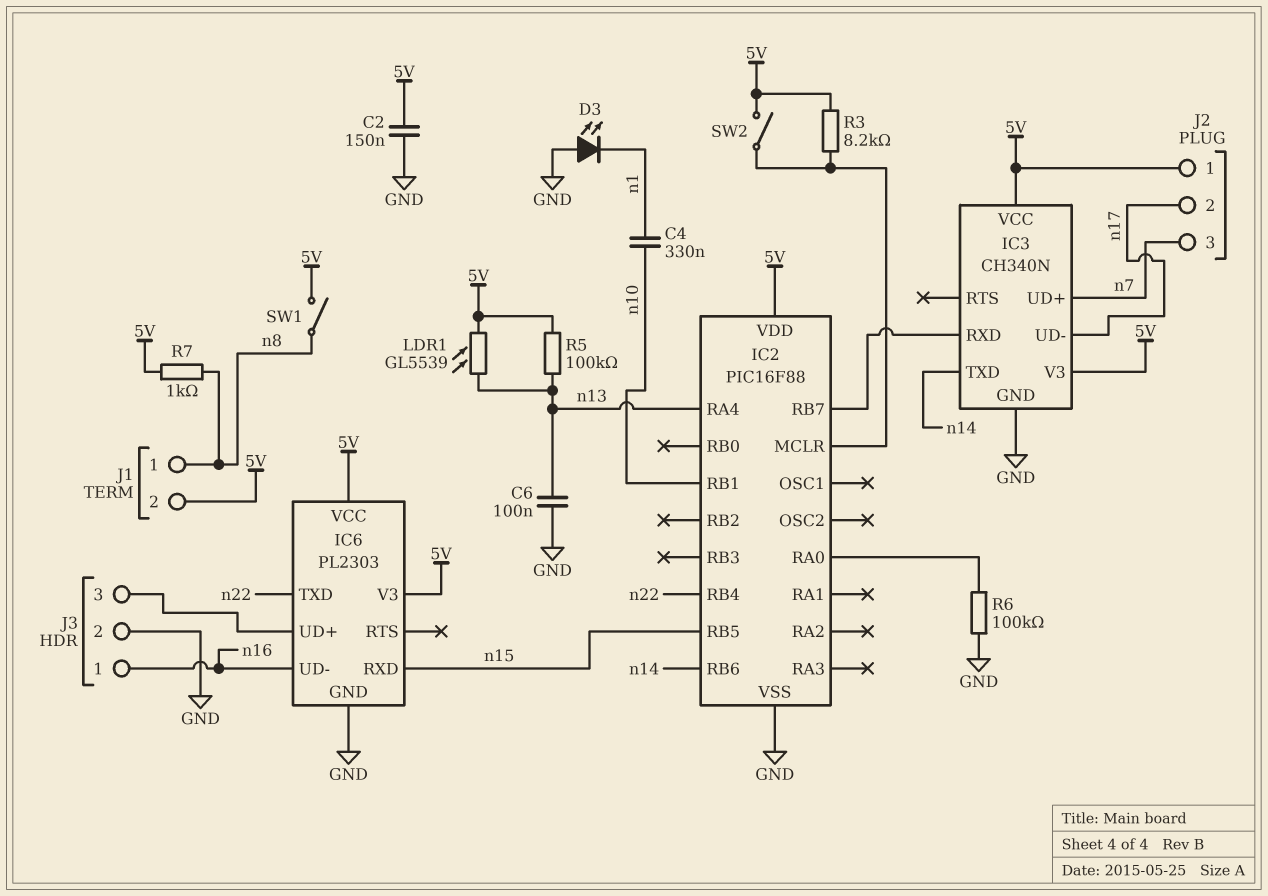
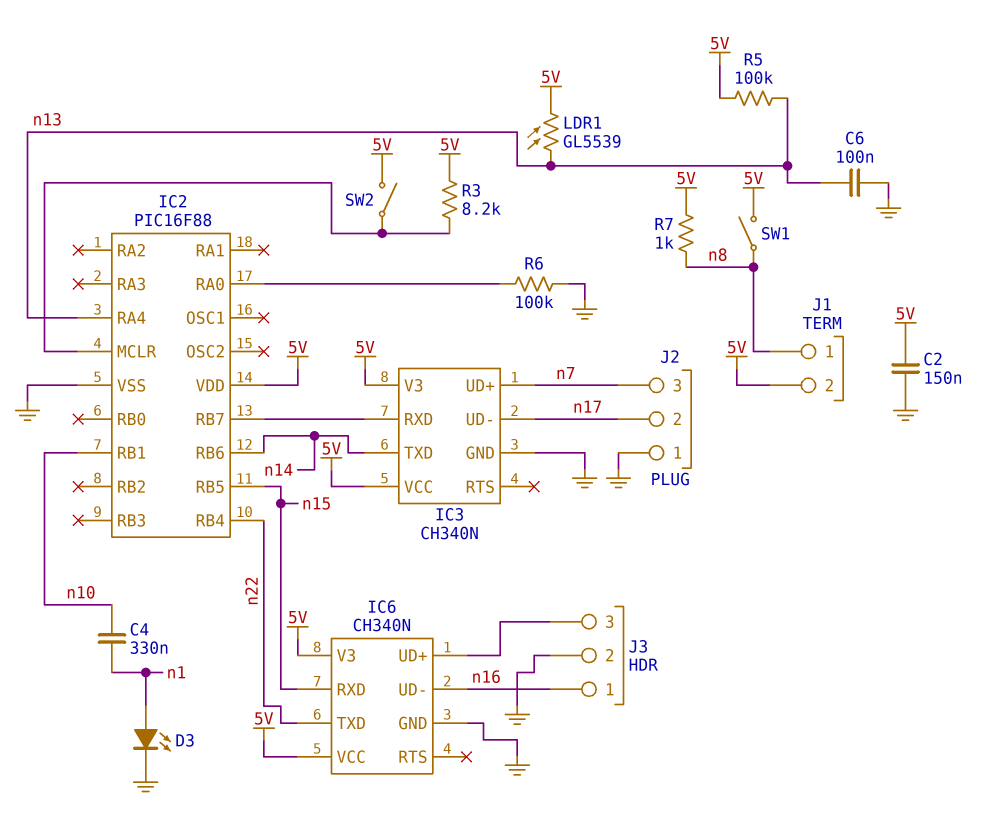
D3: LED (A GND, K n1) -> LED (A n1, K GND)
IC6: PL2303 -> CH340N
J2 pin 1: 5V -> GND

